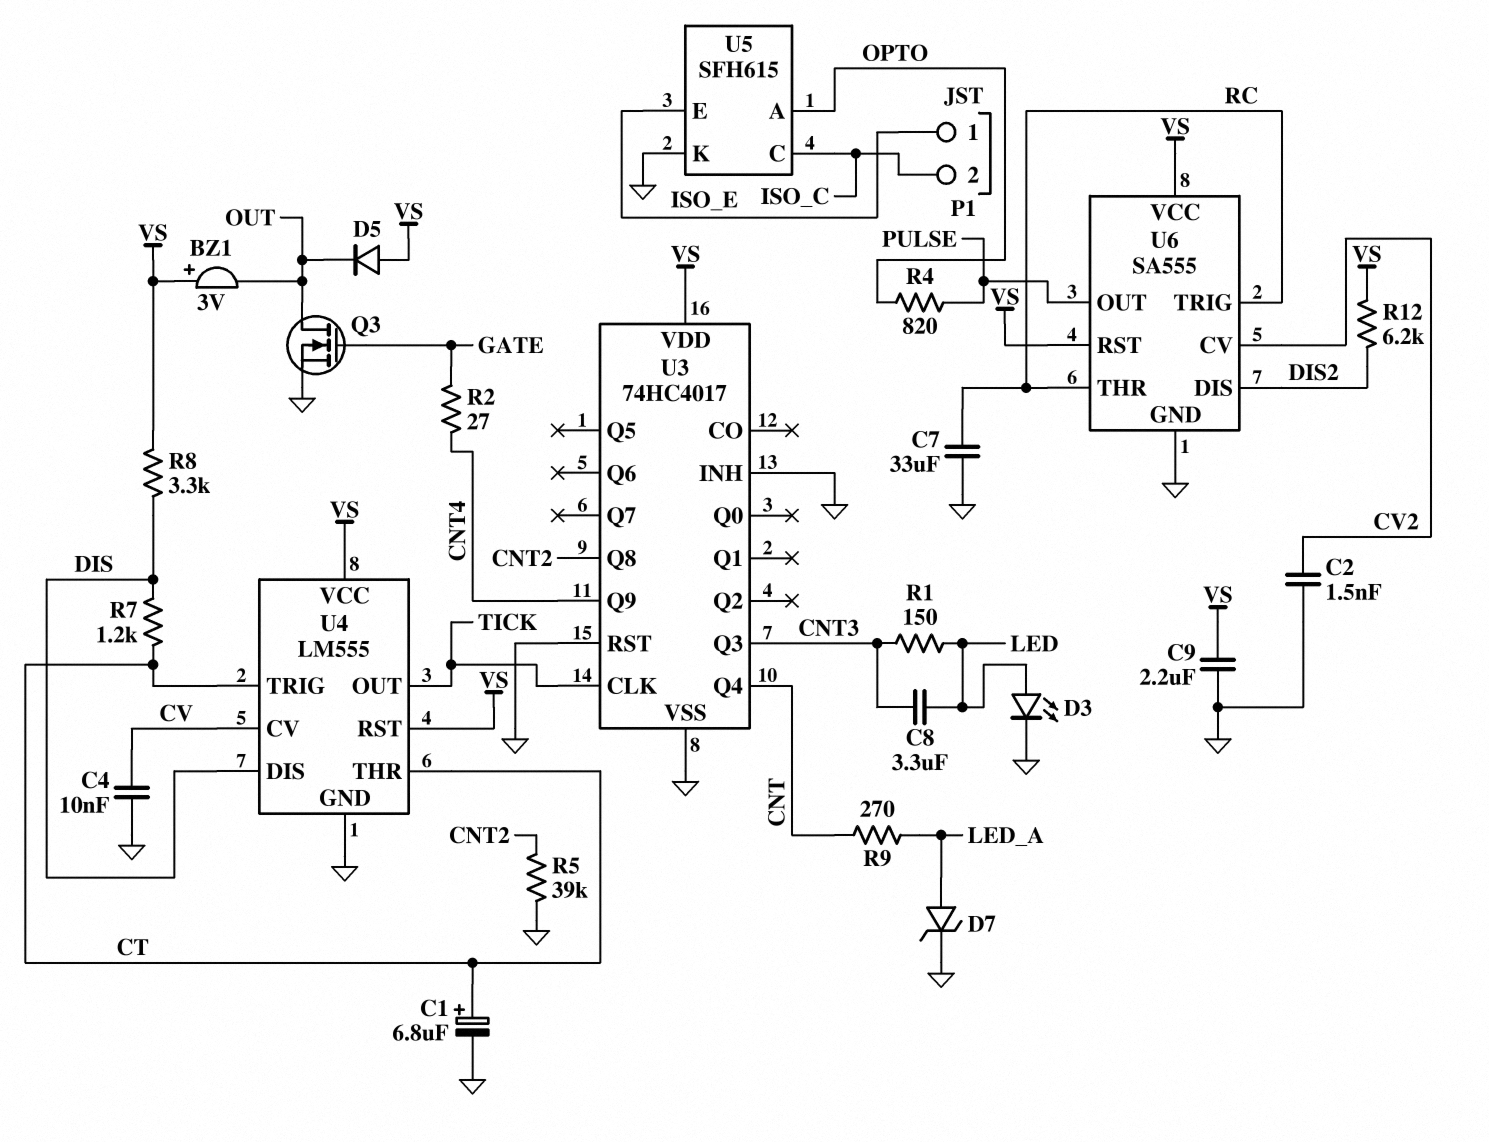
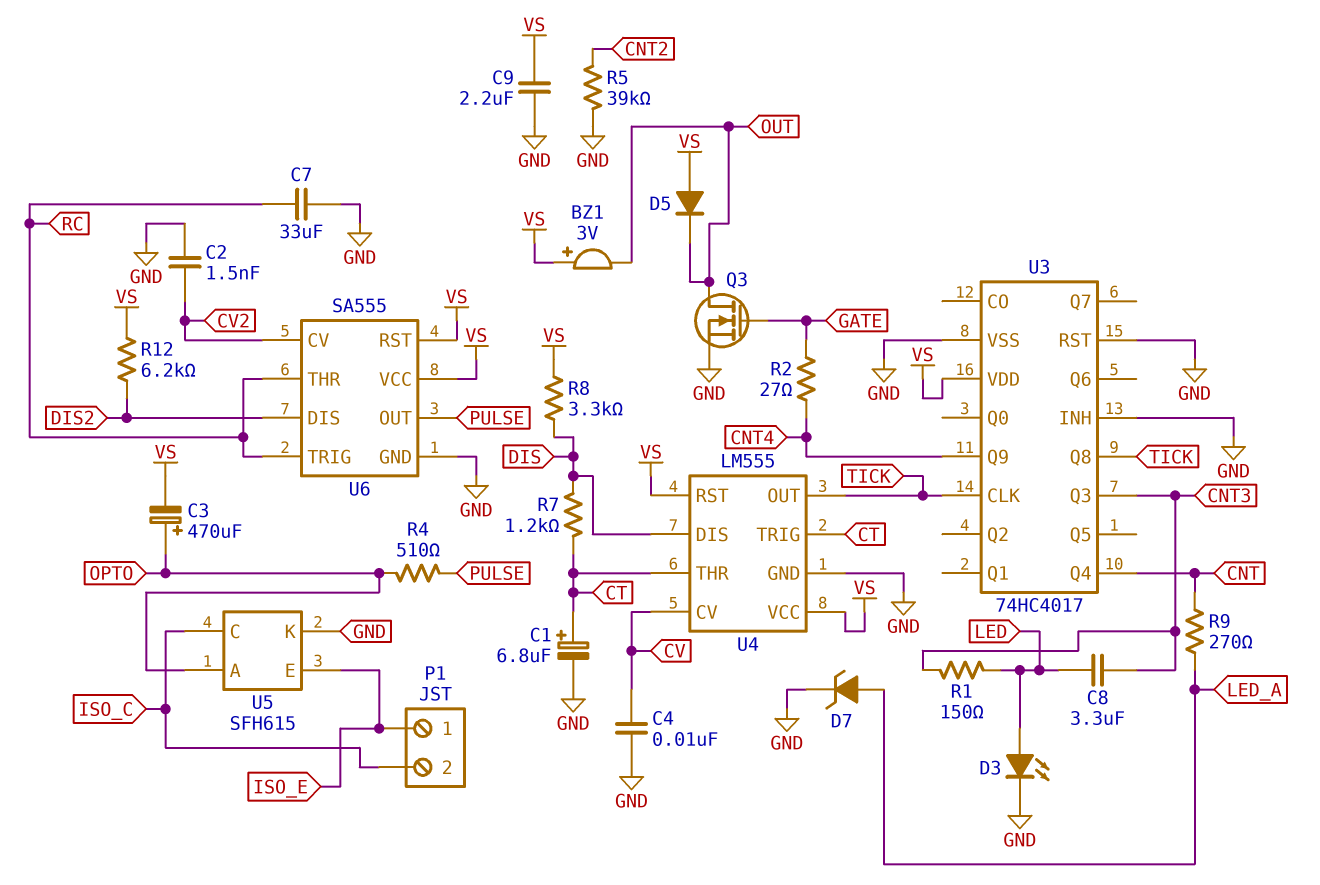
C3: none -> 470uF (plus OPTO, minus VS)
R4: 820 (OPTO, PULSE) -> 510 (OPTO, PULSE)
U3 pin Q8: CNT2 -> TICK

